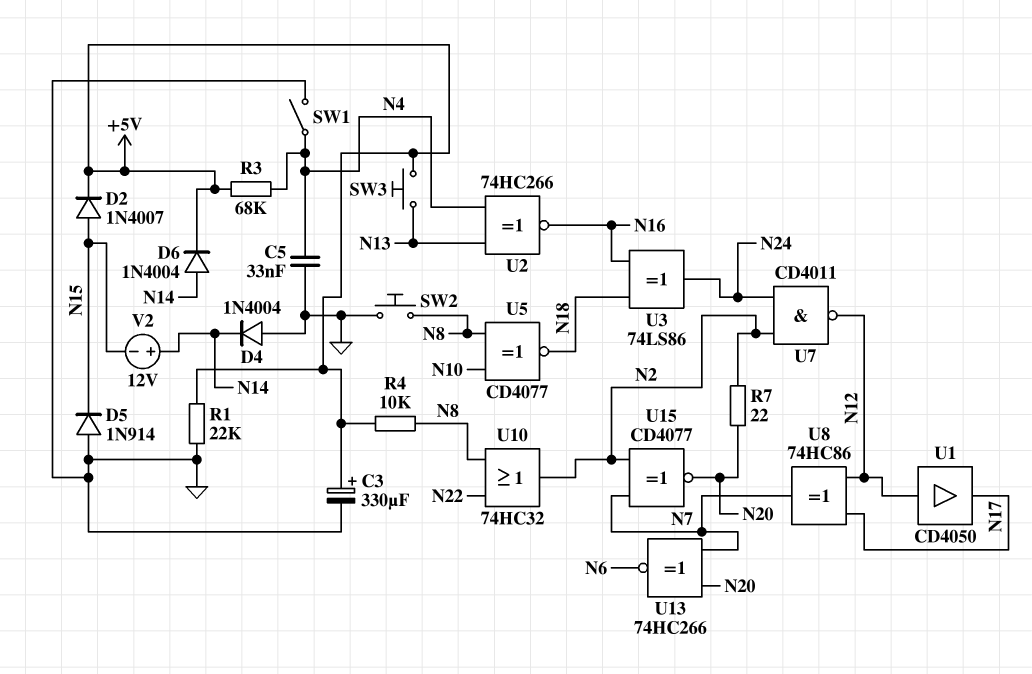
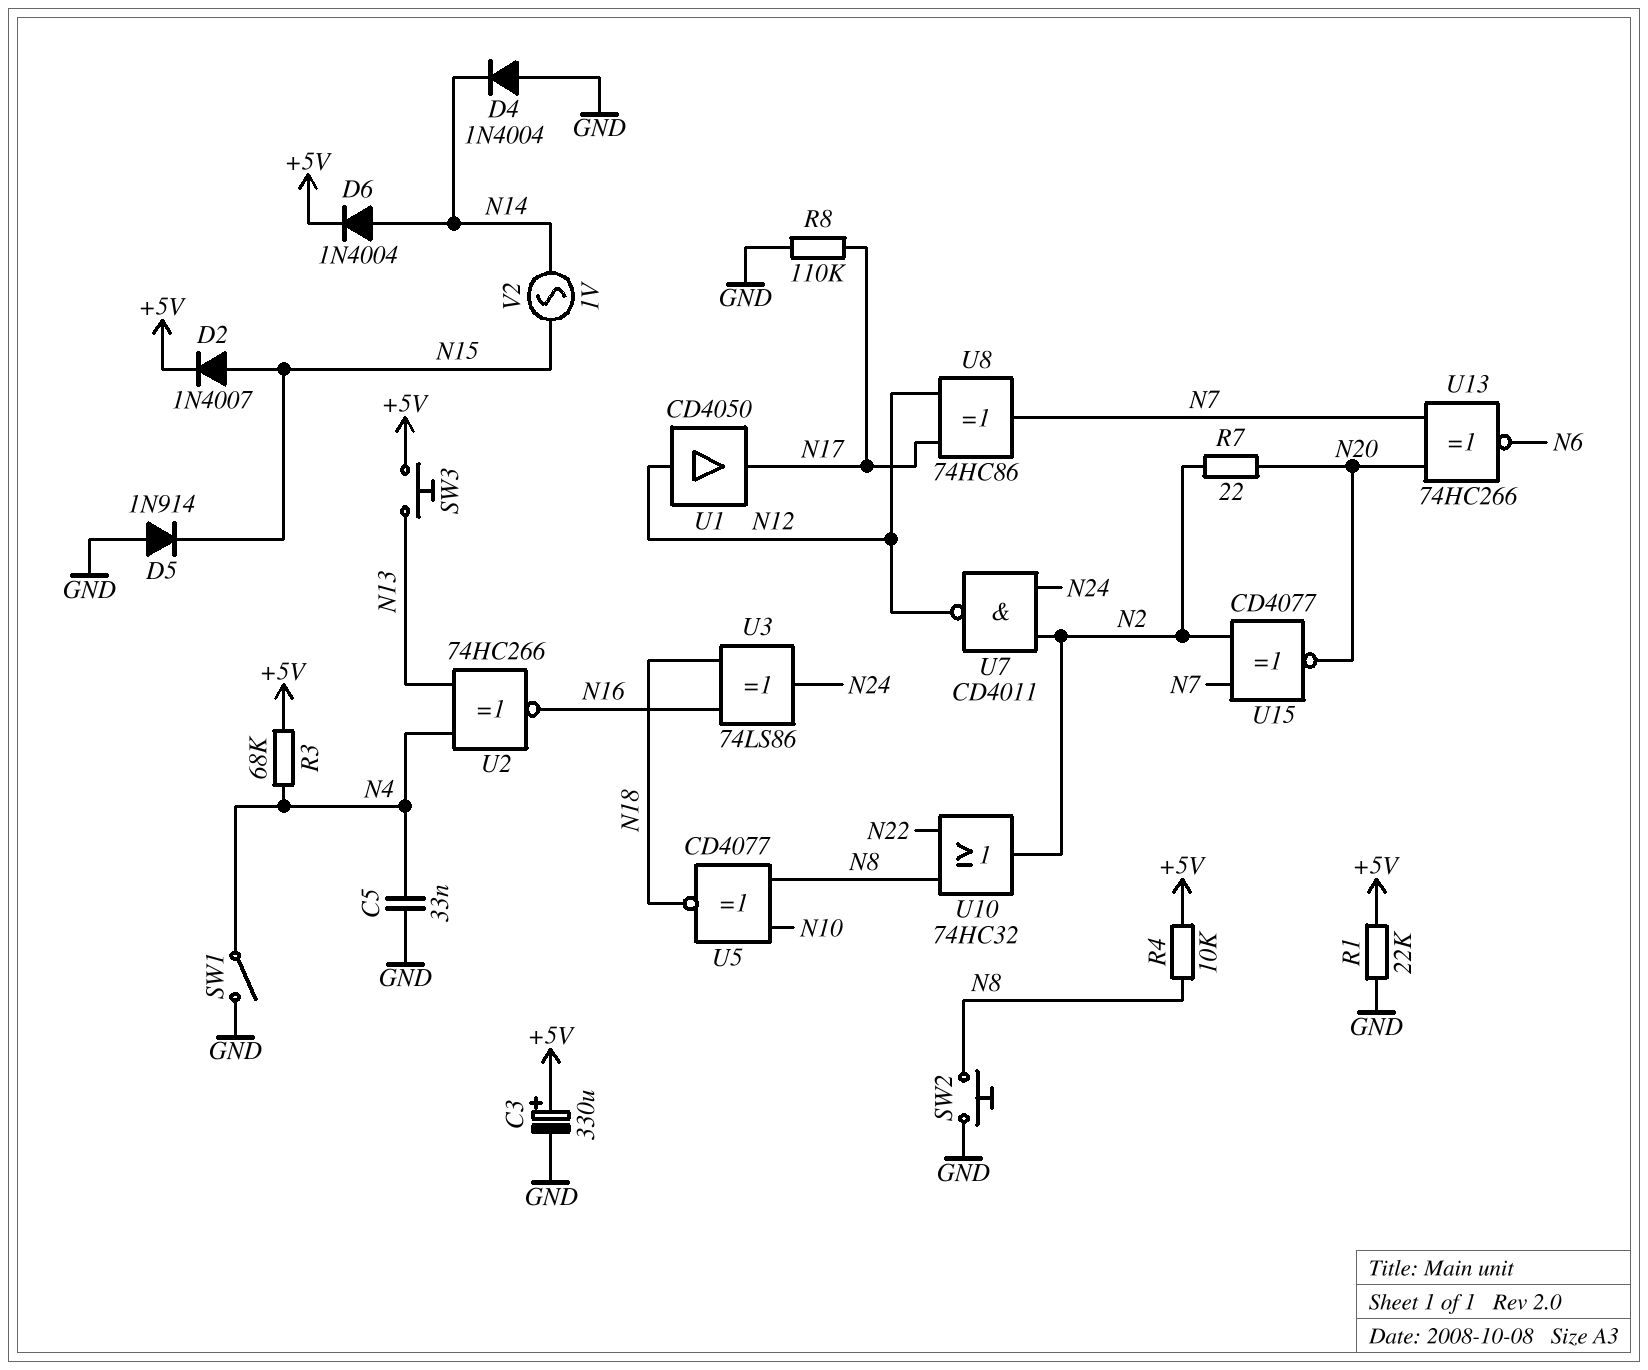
R8: none -> 110k (GND, N17)
V2: 12V (plus N14, minus N15) -> AC 1V (N14, N15)

